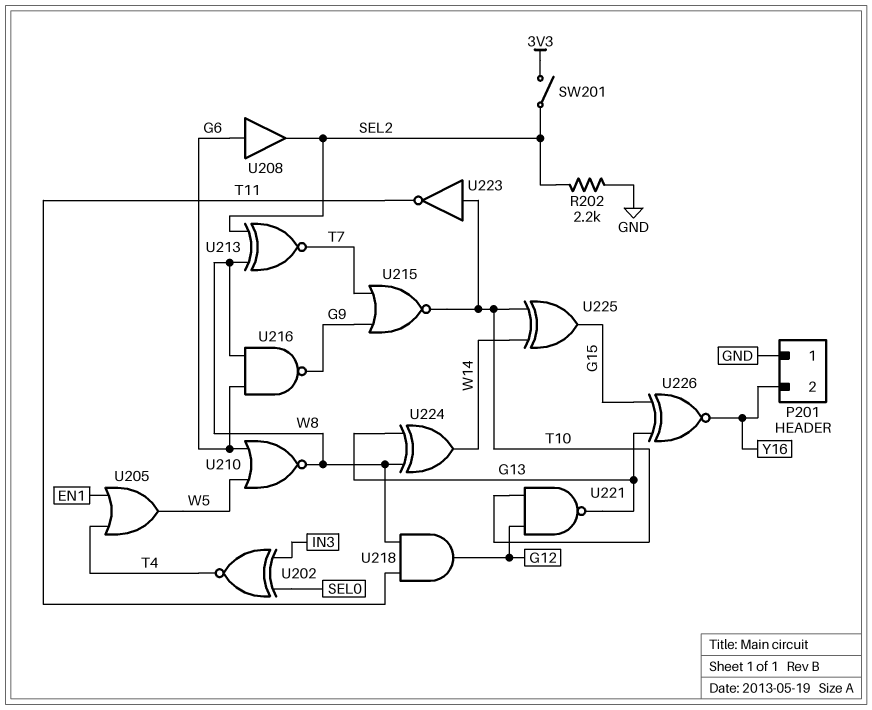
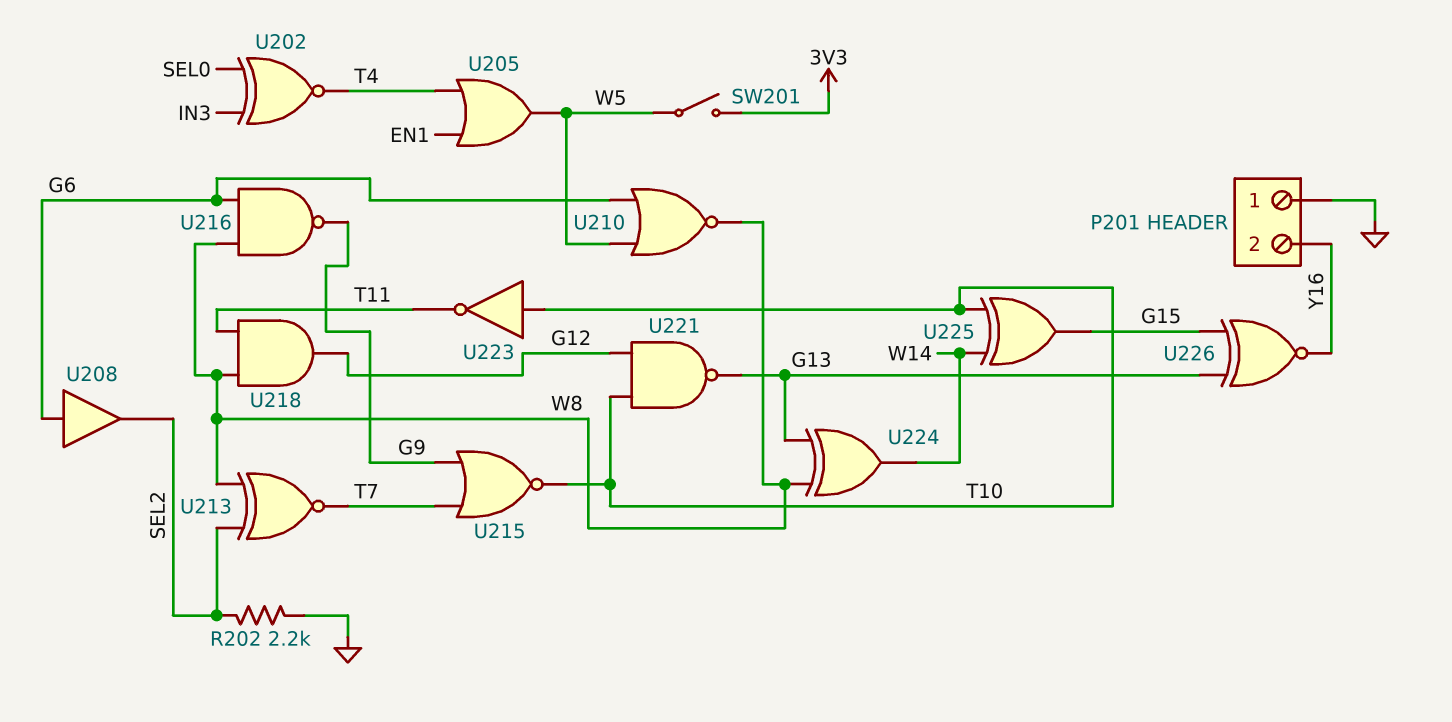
SW201: switch (3V3, SEL2) -> switch (3V3, W5)

